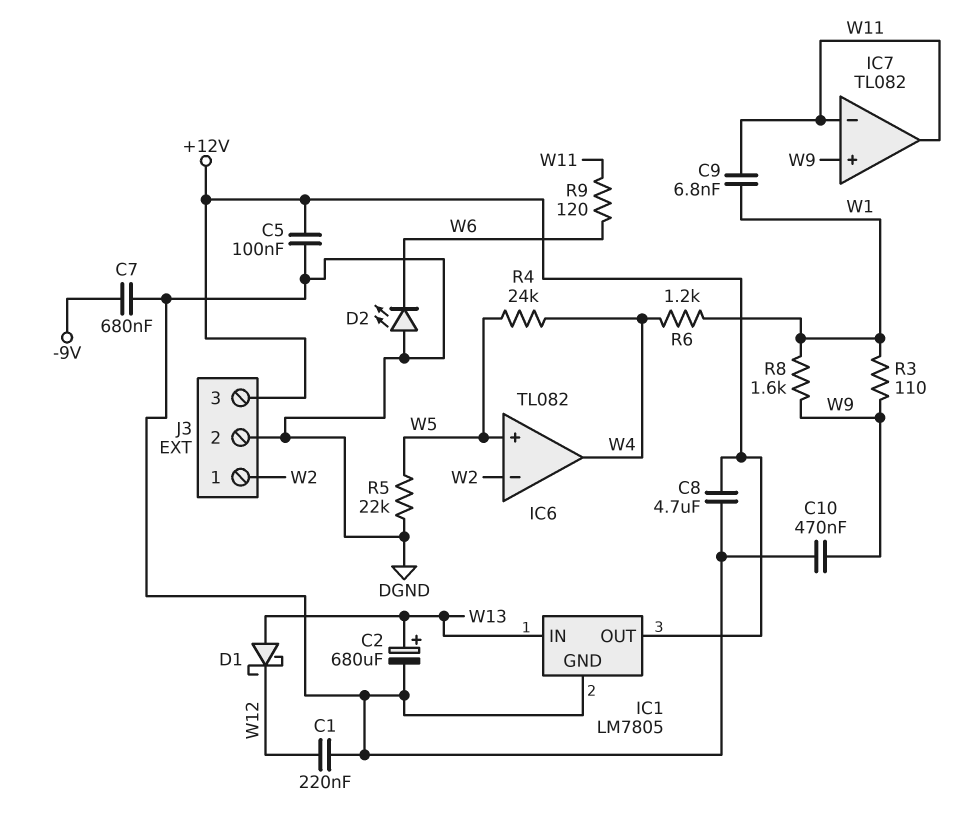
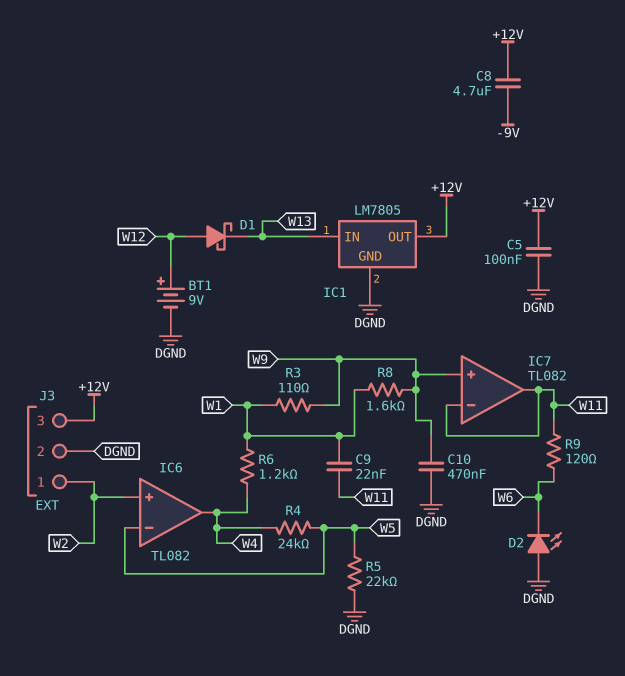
BT1: none -> 9V (plus W12, minus DGND)
C1: 220nF (DGND, W12) -> none
C2: 680uF (plus W13, minus DGND) -> none
C7: 680nF (-9V, DGND) -> none
C8: 4.7uF (+12V, DGND) -> 4.7uF (+12V, -9V)
C9: 6.8nF (W1, W11) -> 22nF (W1, W11)
D1: schottky (A W13, K W12) -> schottky (A W12, K W13)
IC6 pin in+: W5 -> W2
IC6 pin in-: W2 -> W5

